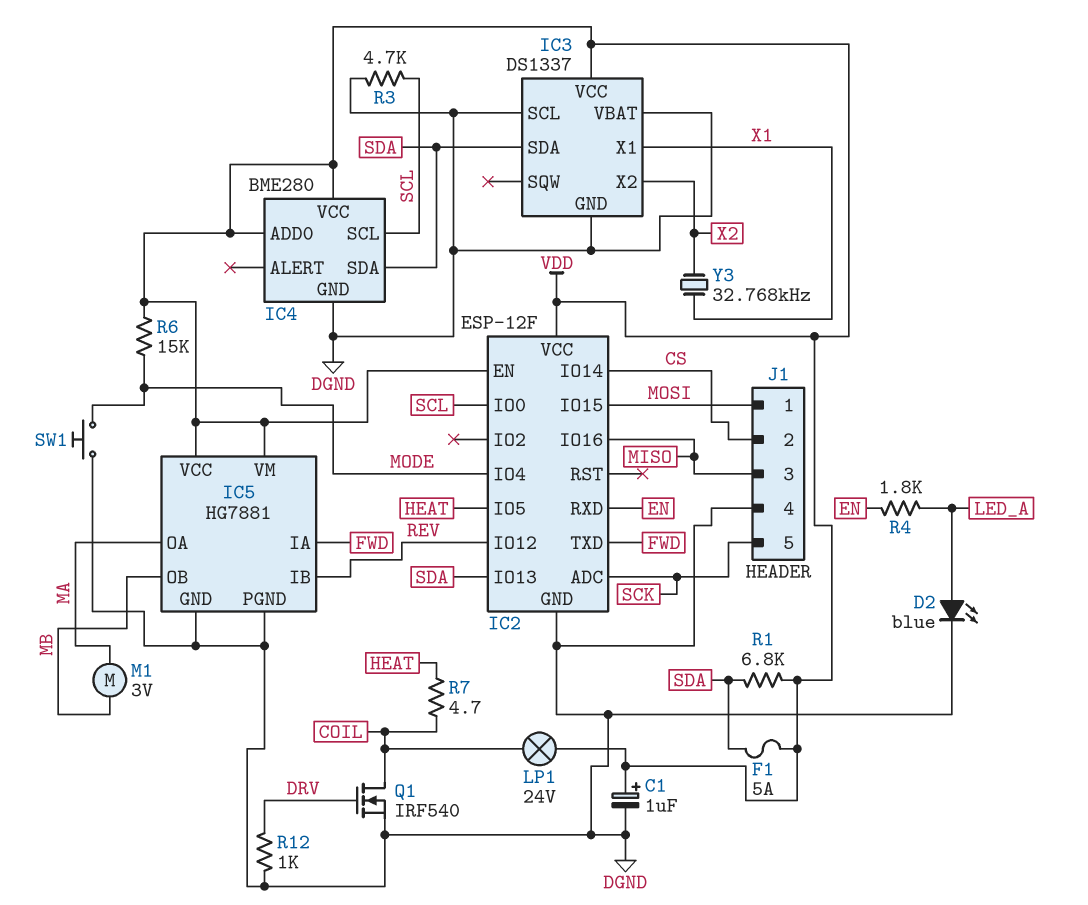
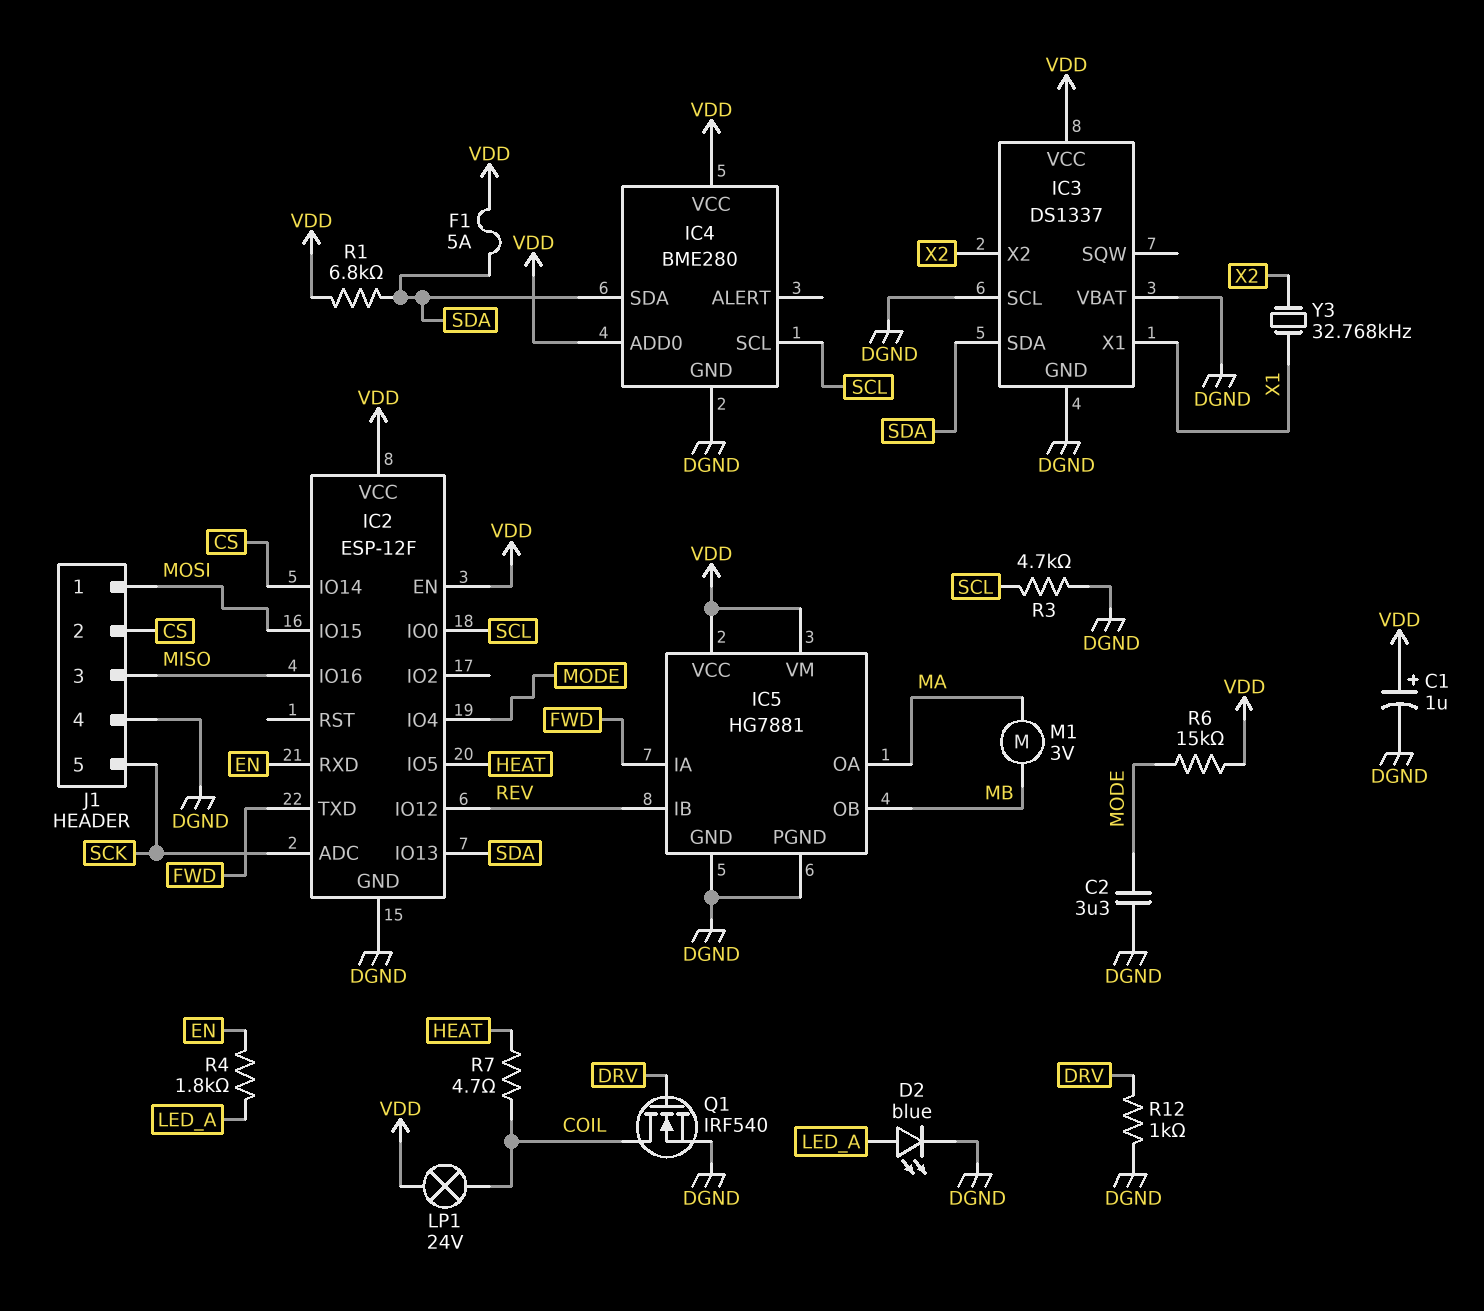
C2: none -> 3.3uF (DGND, MODE)
SW1: button (DGND, MODE) -> none

